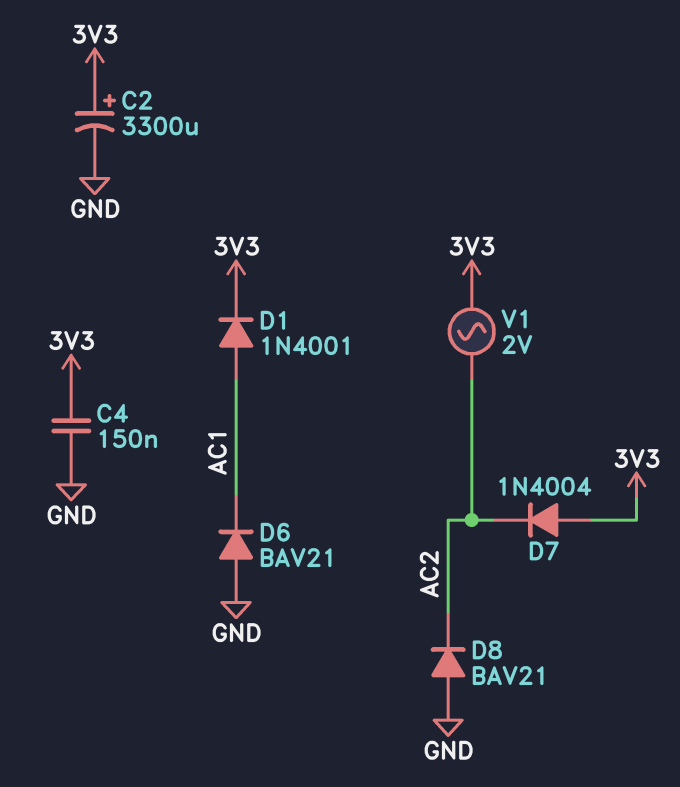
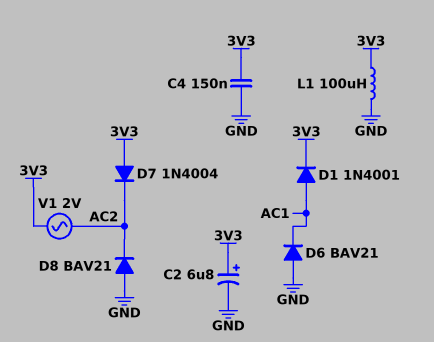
C2: 3300uF (plus 3V3, minus GND) -> 6.8uF (plus 3V3, minus GND)
L1: none -> 100uH (3V3, GND)

